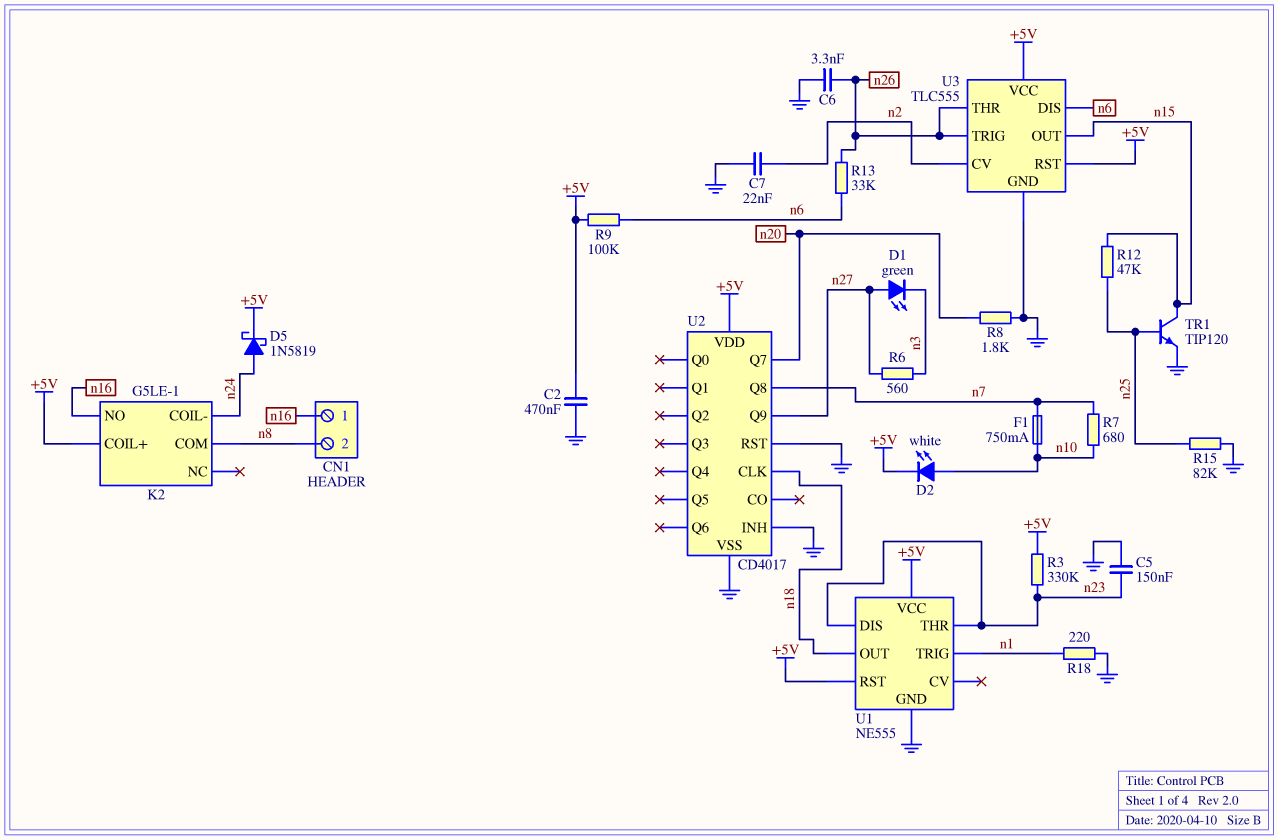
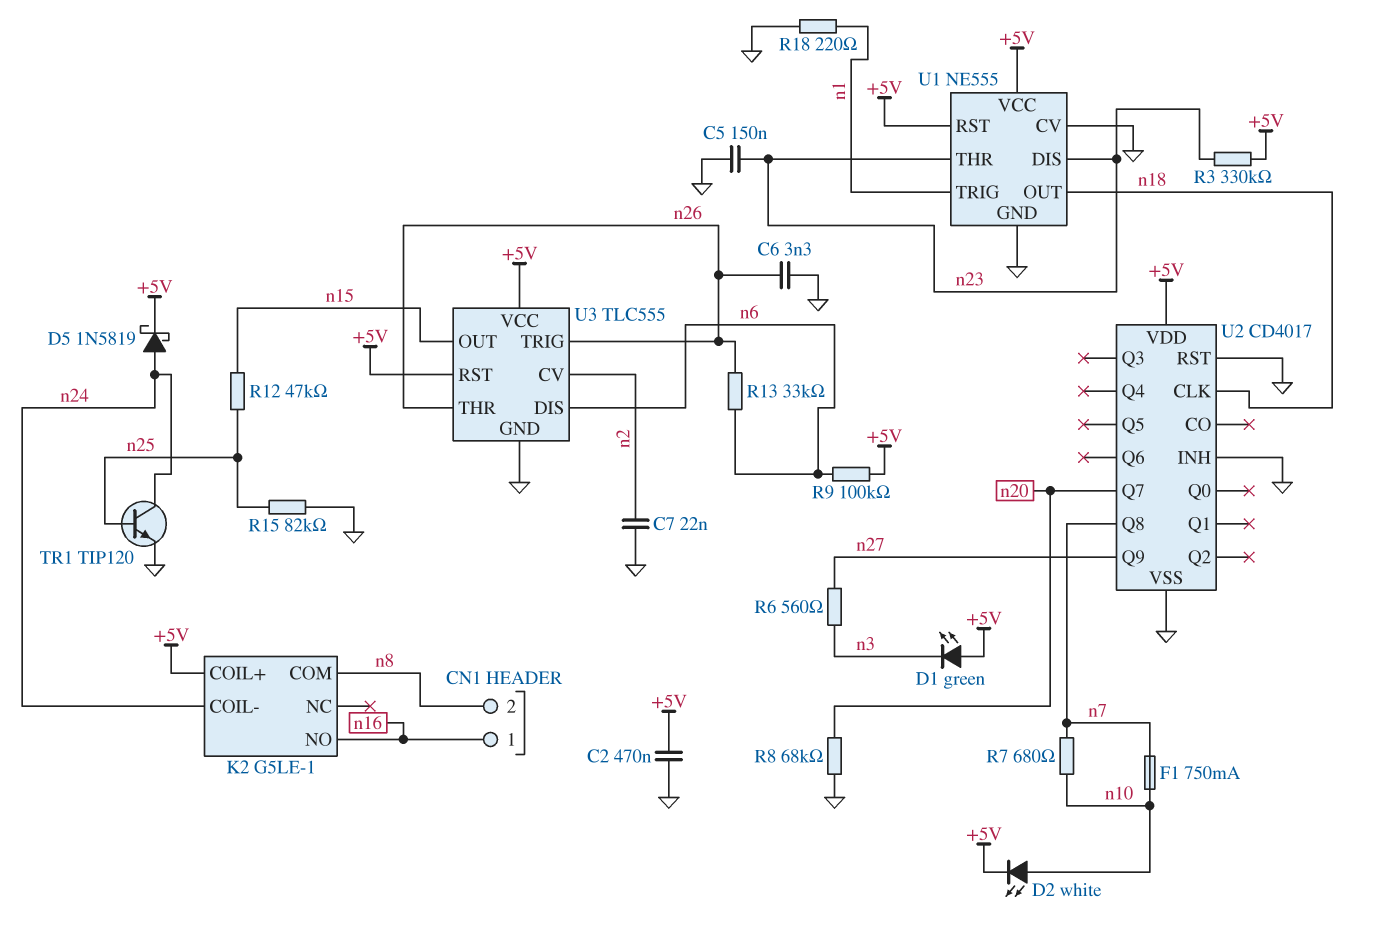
D1: LED green (A n27, K n3) -> LED green (A +5V, K n3)
R8: 1.8k (GND, n20) -> 68k (GND, n20)
TR1: NPN TIP120 (B n25, C n15, E GND) -> NPN TIP120 (B n25, C n24, E GND)
U1 pin CV: none -> GND

